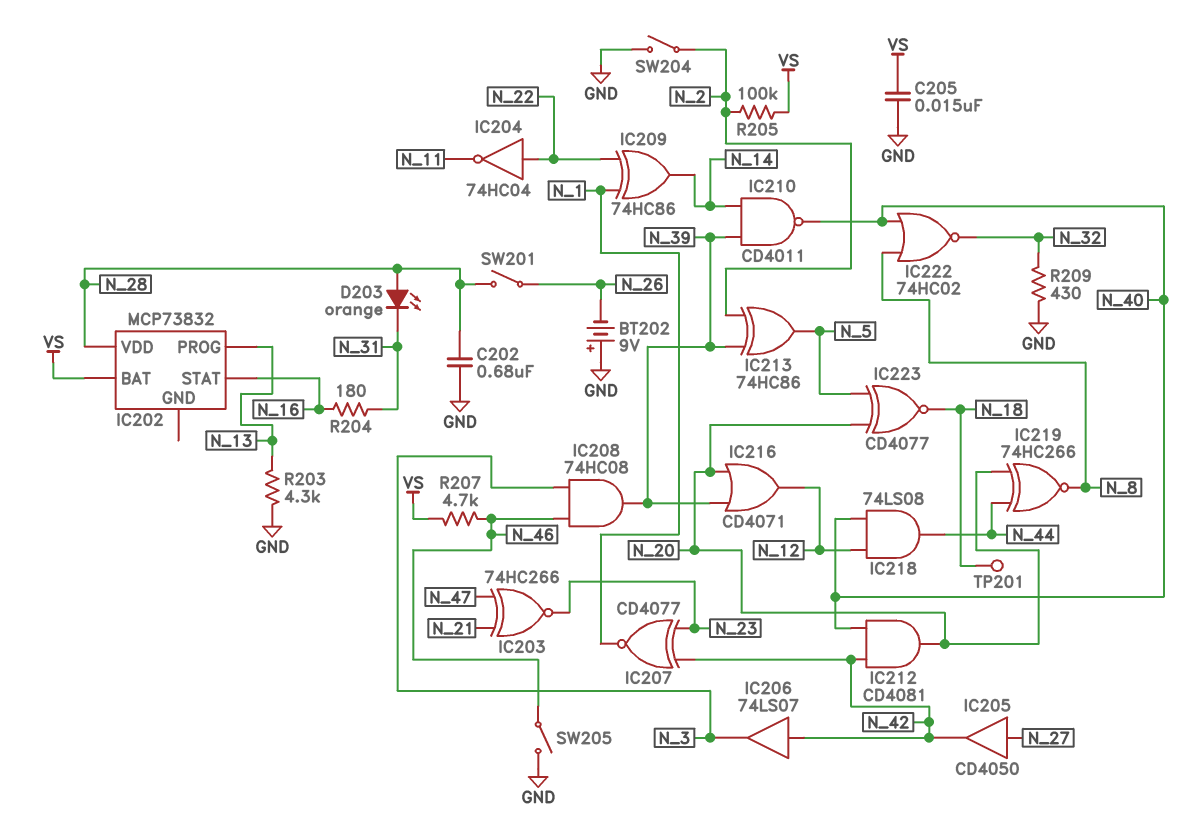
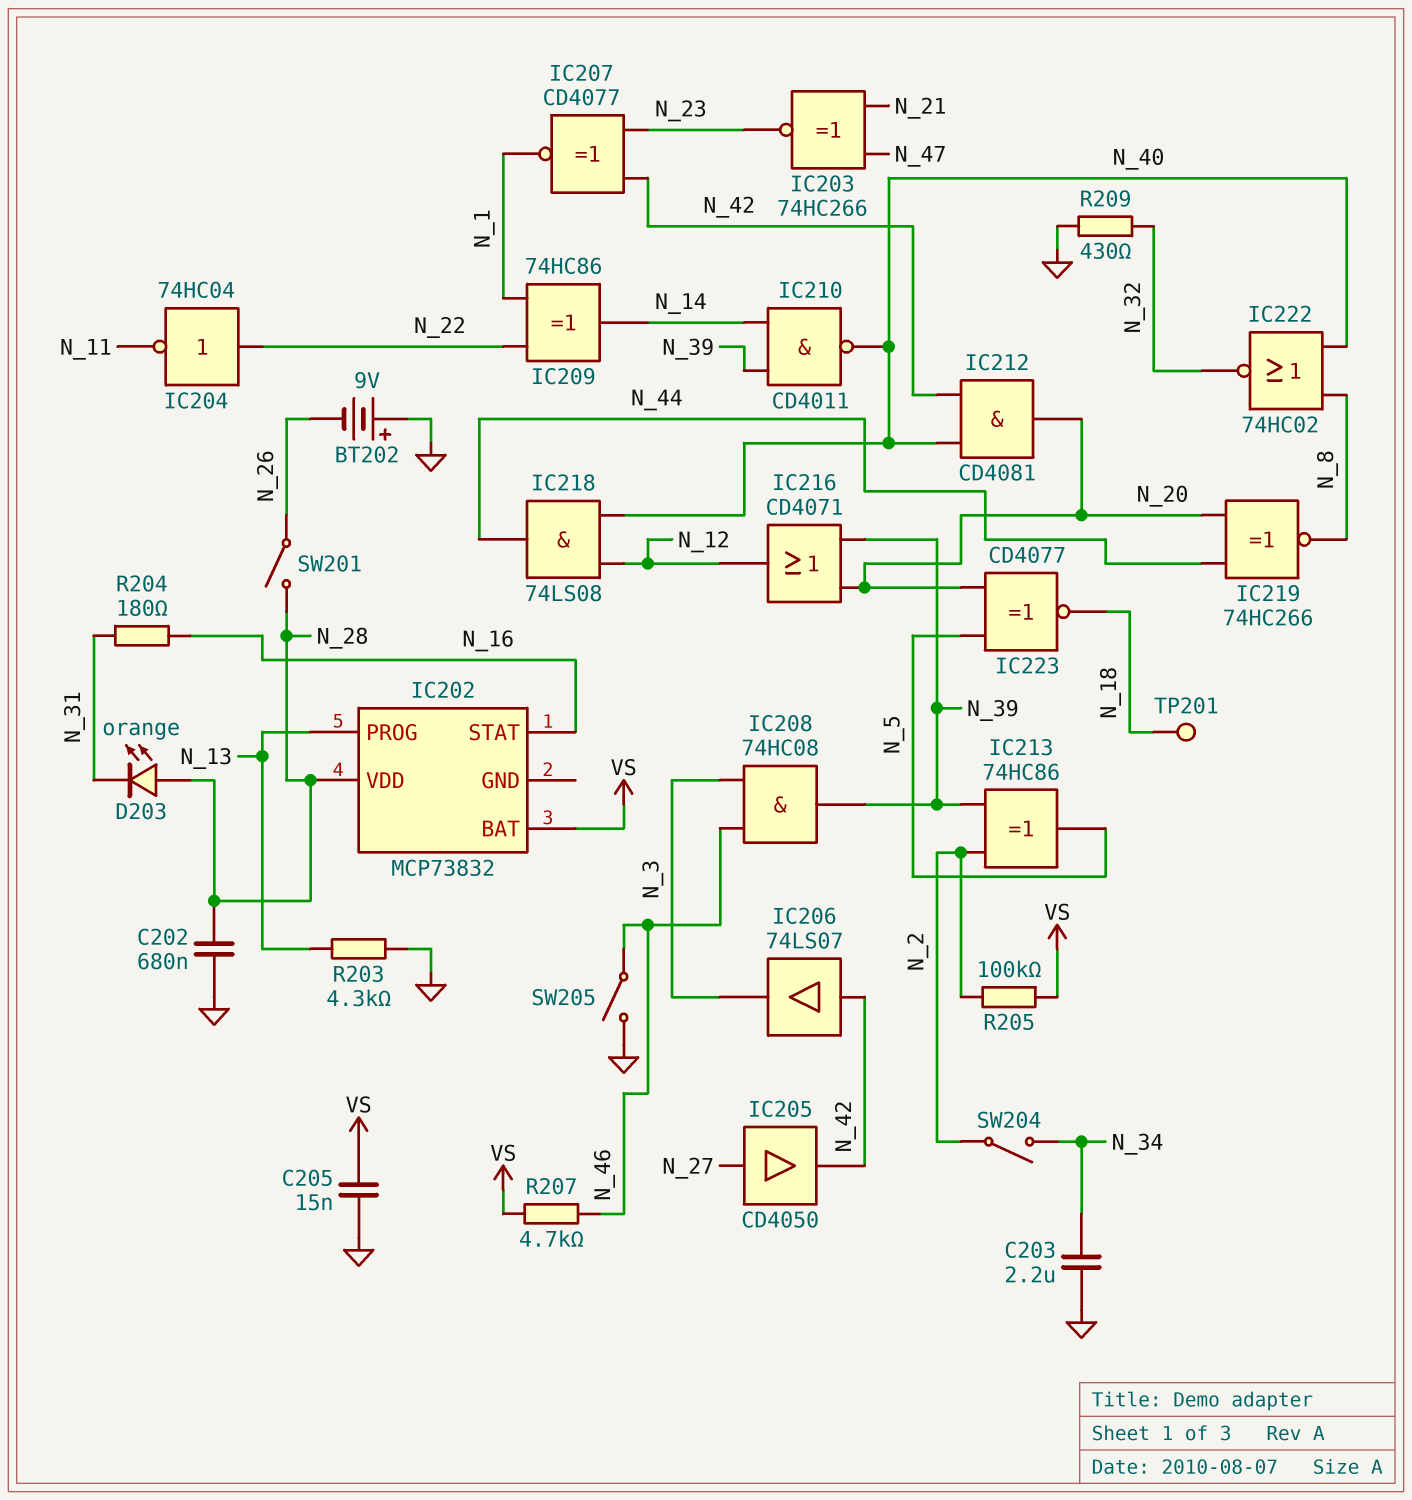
C203: none -> 2.2uF (GND, N_34)
SW204: switch (GND, N_2) -> switch (N_2, N_34)

